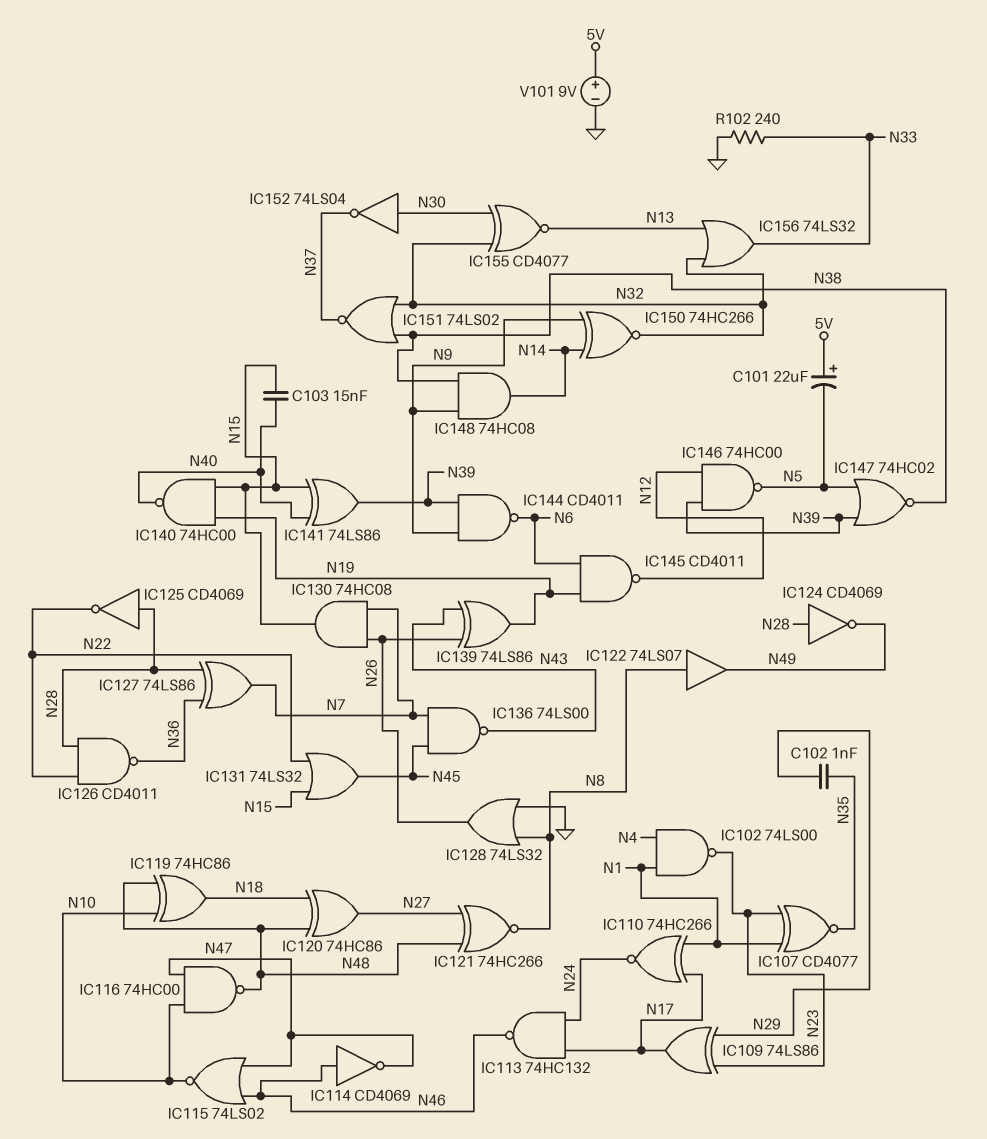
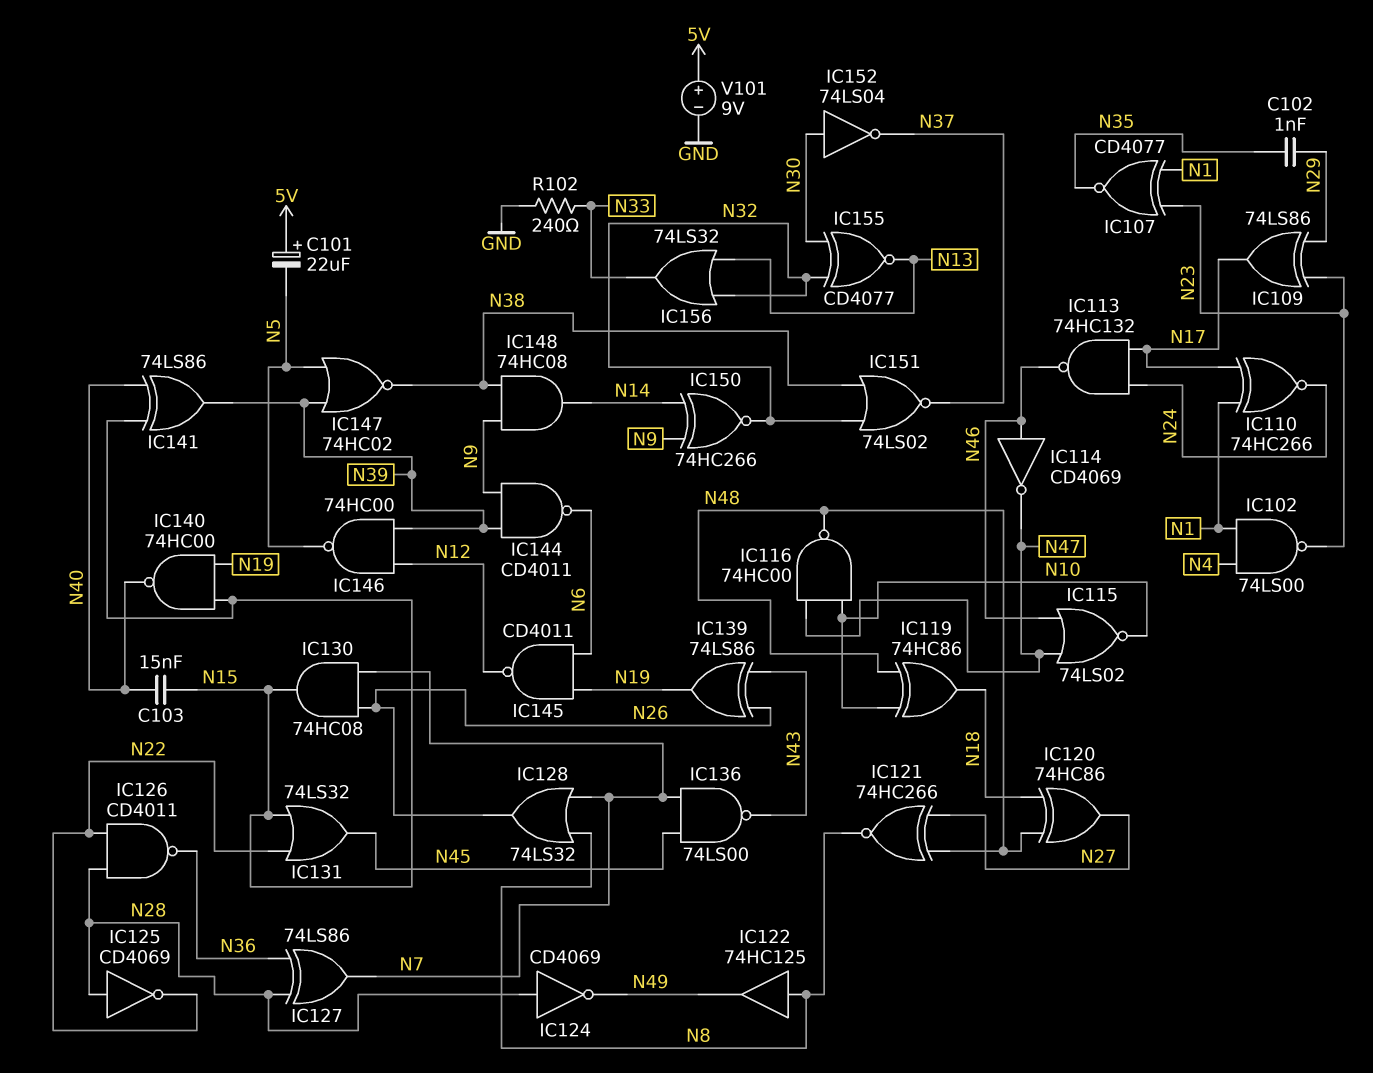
IC122: buffer 74LS07 (in N8, out N49) -> buffer 74HC125 (in N8, out N49)
IC128: OR 74LS32 (in GND, in N8, out N26) -> OR 74LS32 (in N7, in N8, out N26)

